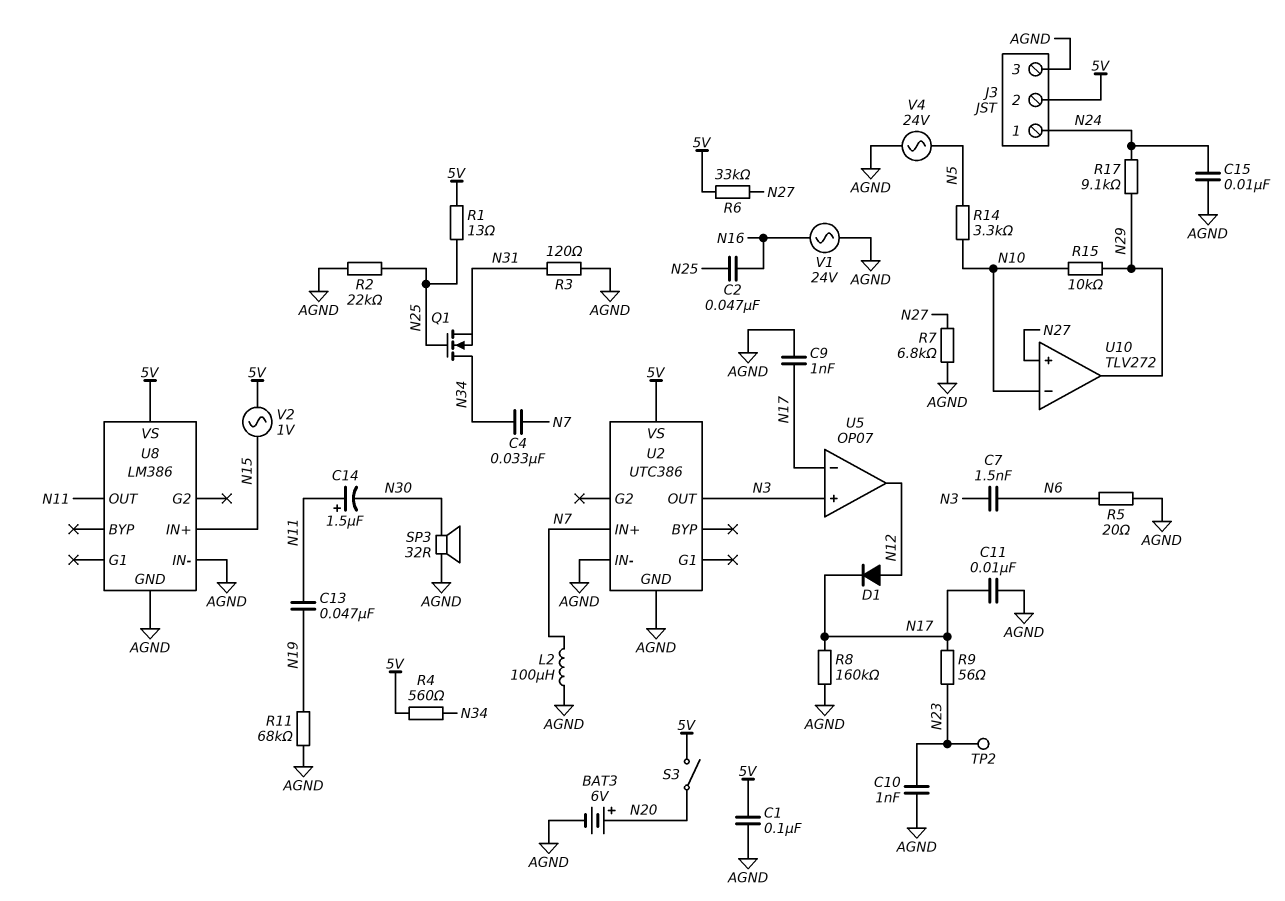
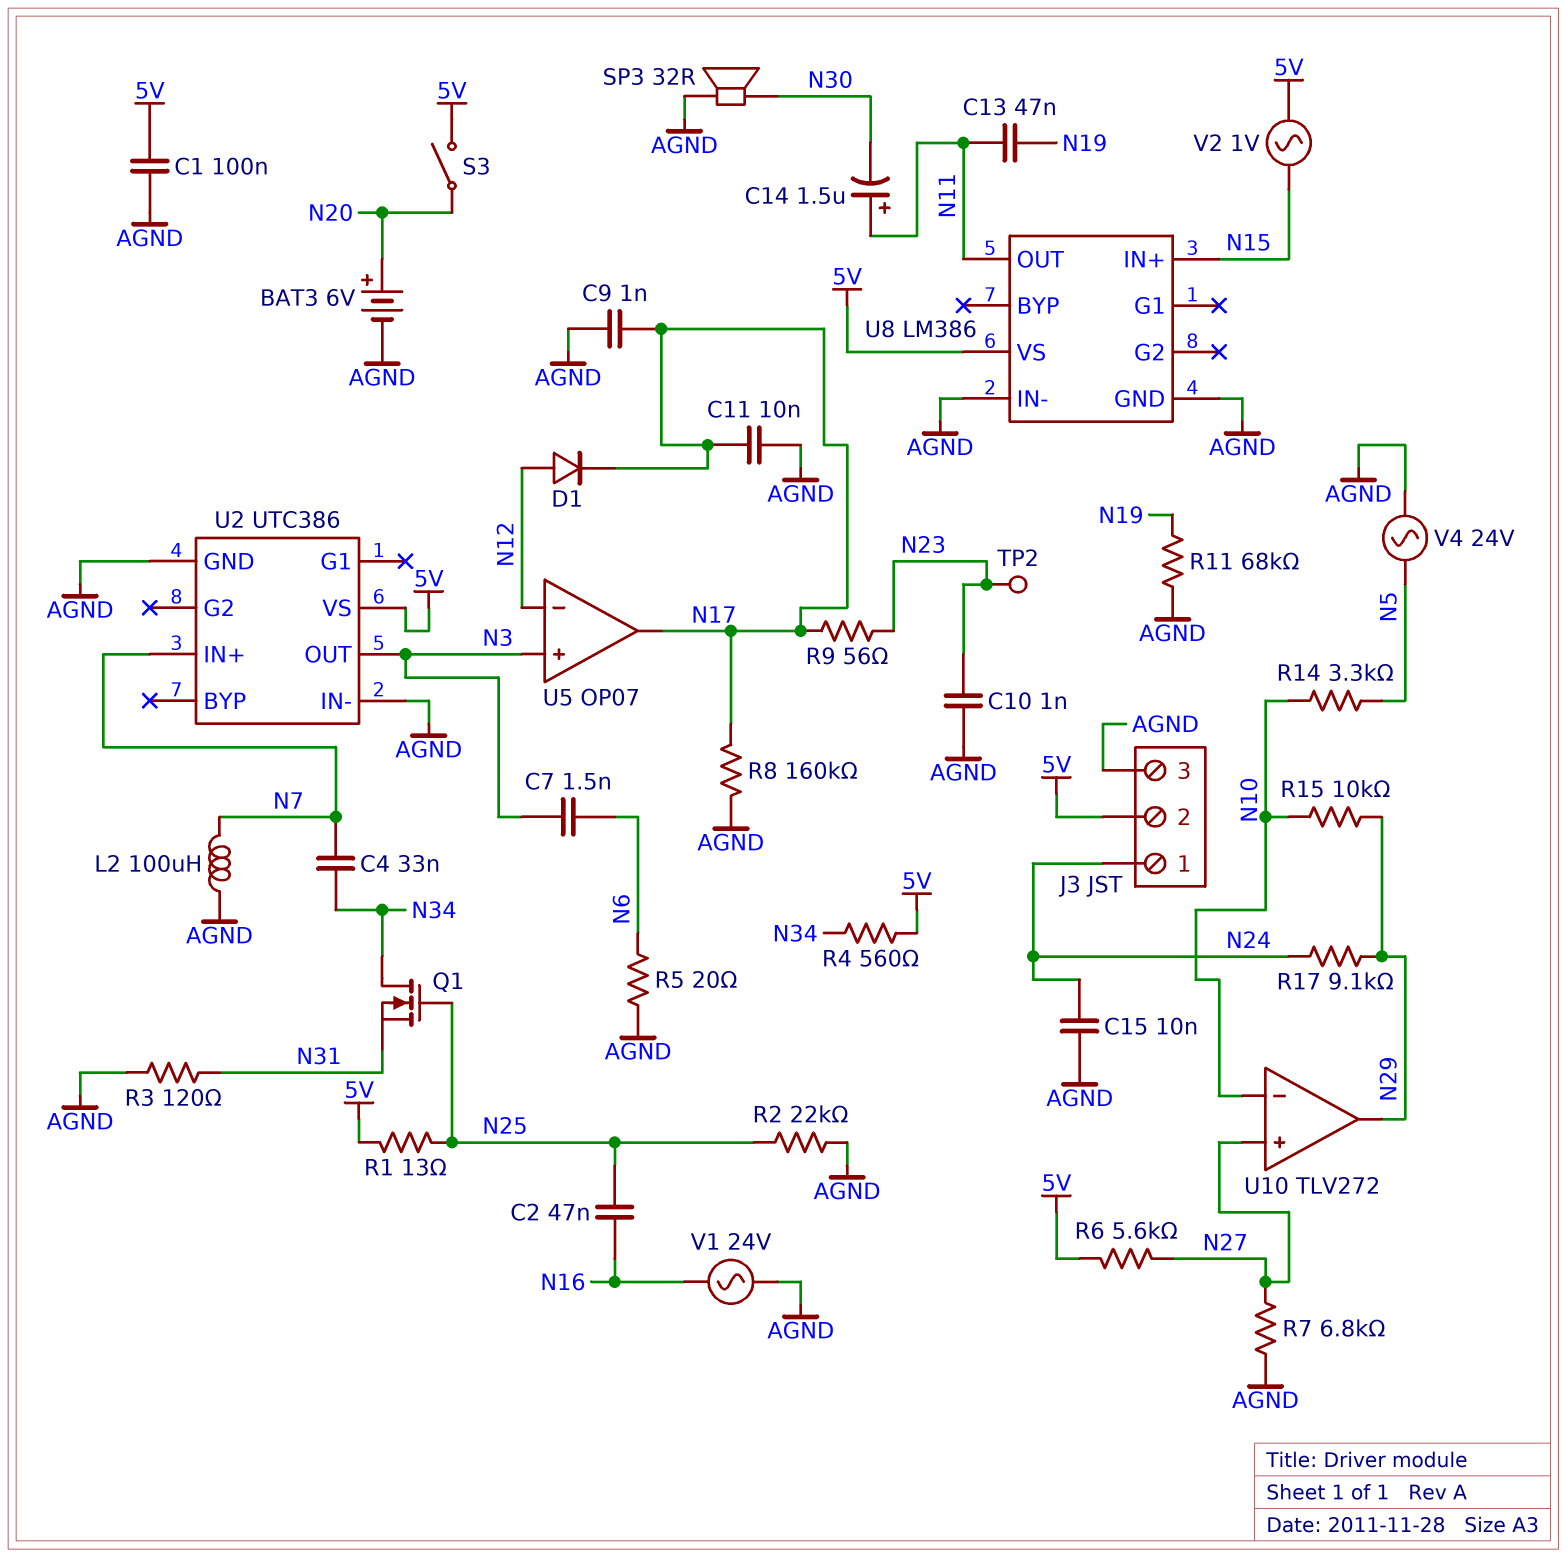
R6: 33k (5V, N27) -> 5.6k (5V, N27)
U5 pin in-: N17 -> N12
U5 pin out: N12 -> N17

